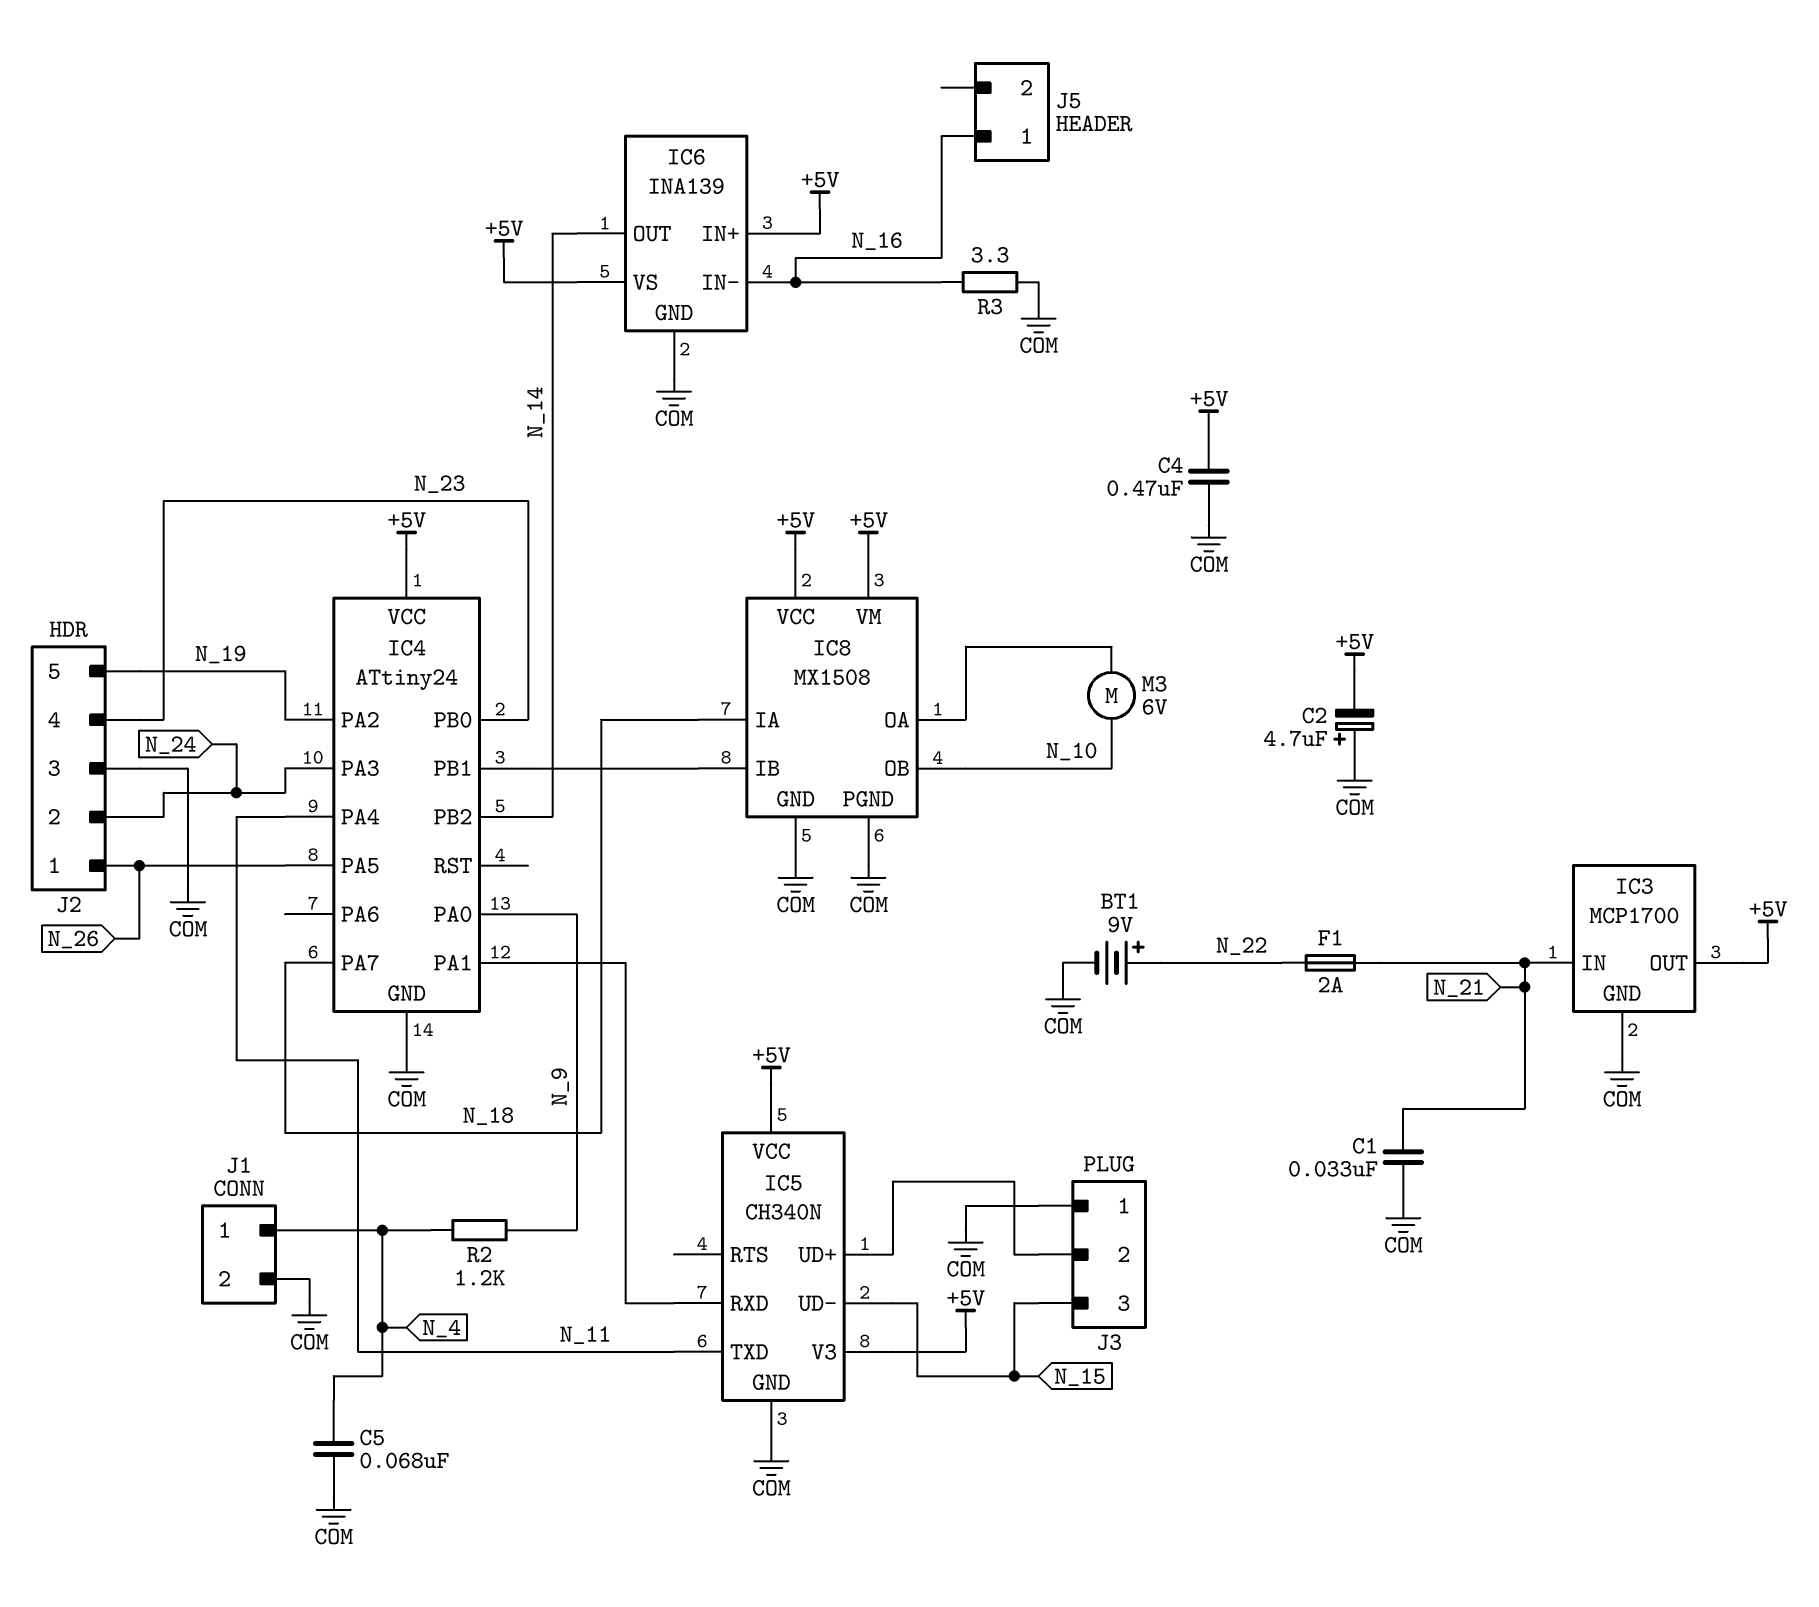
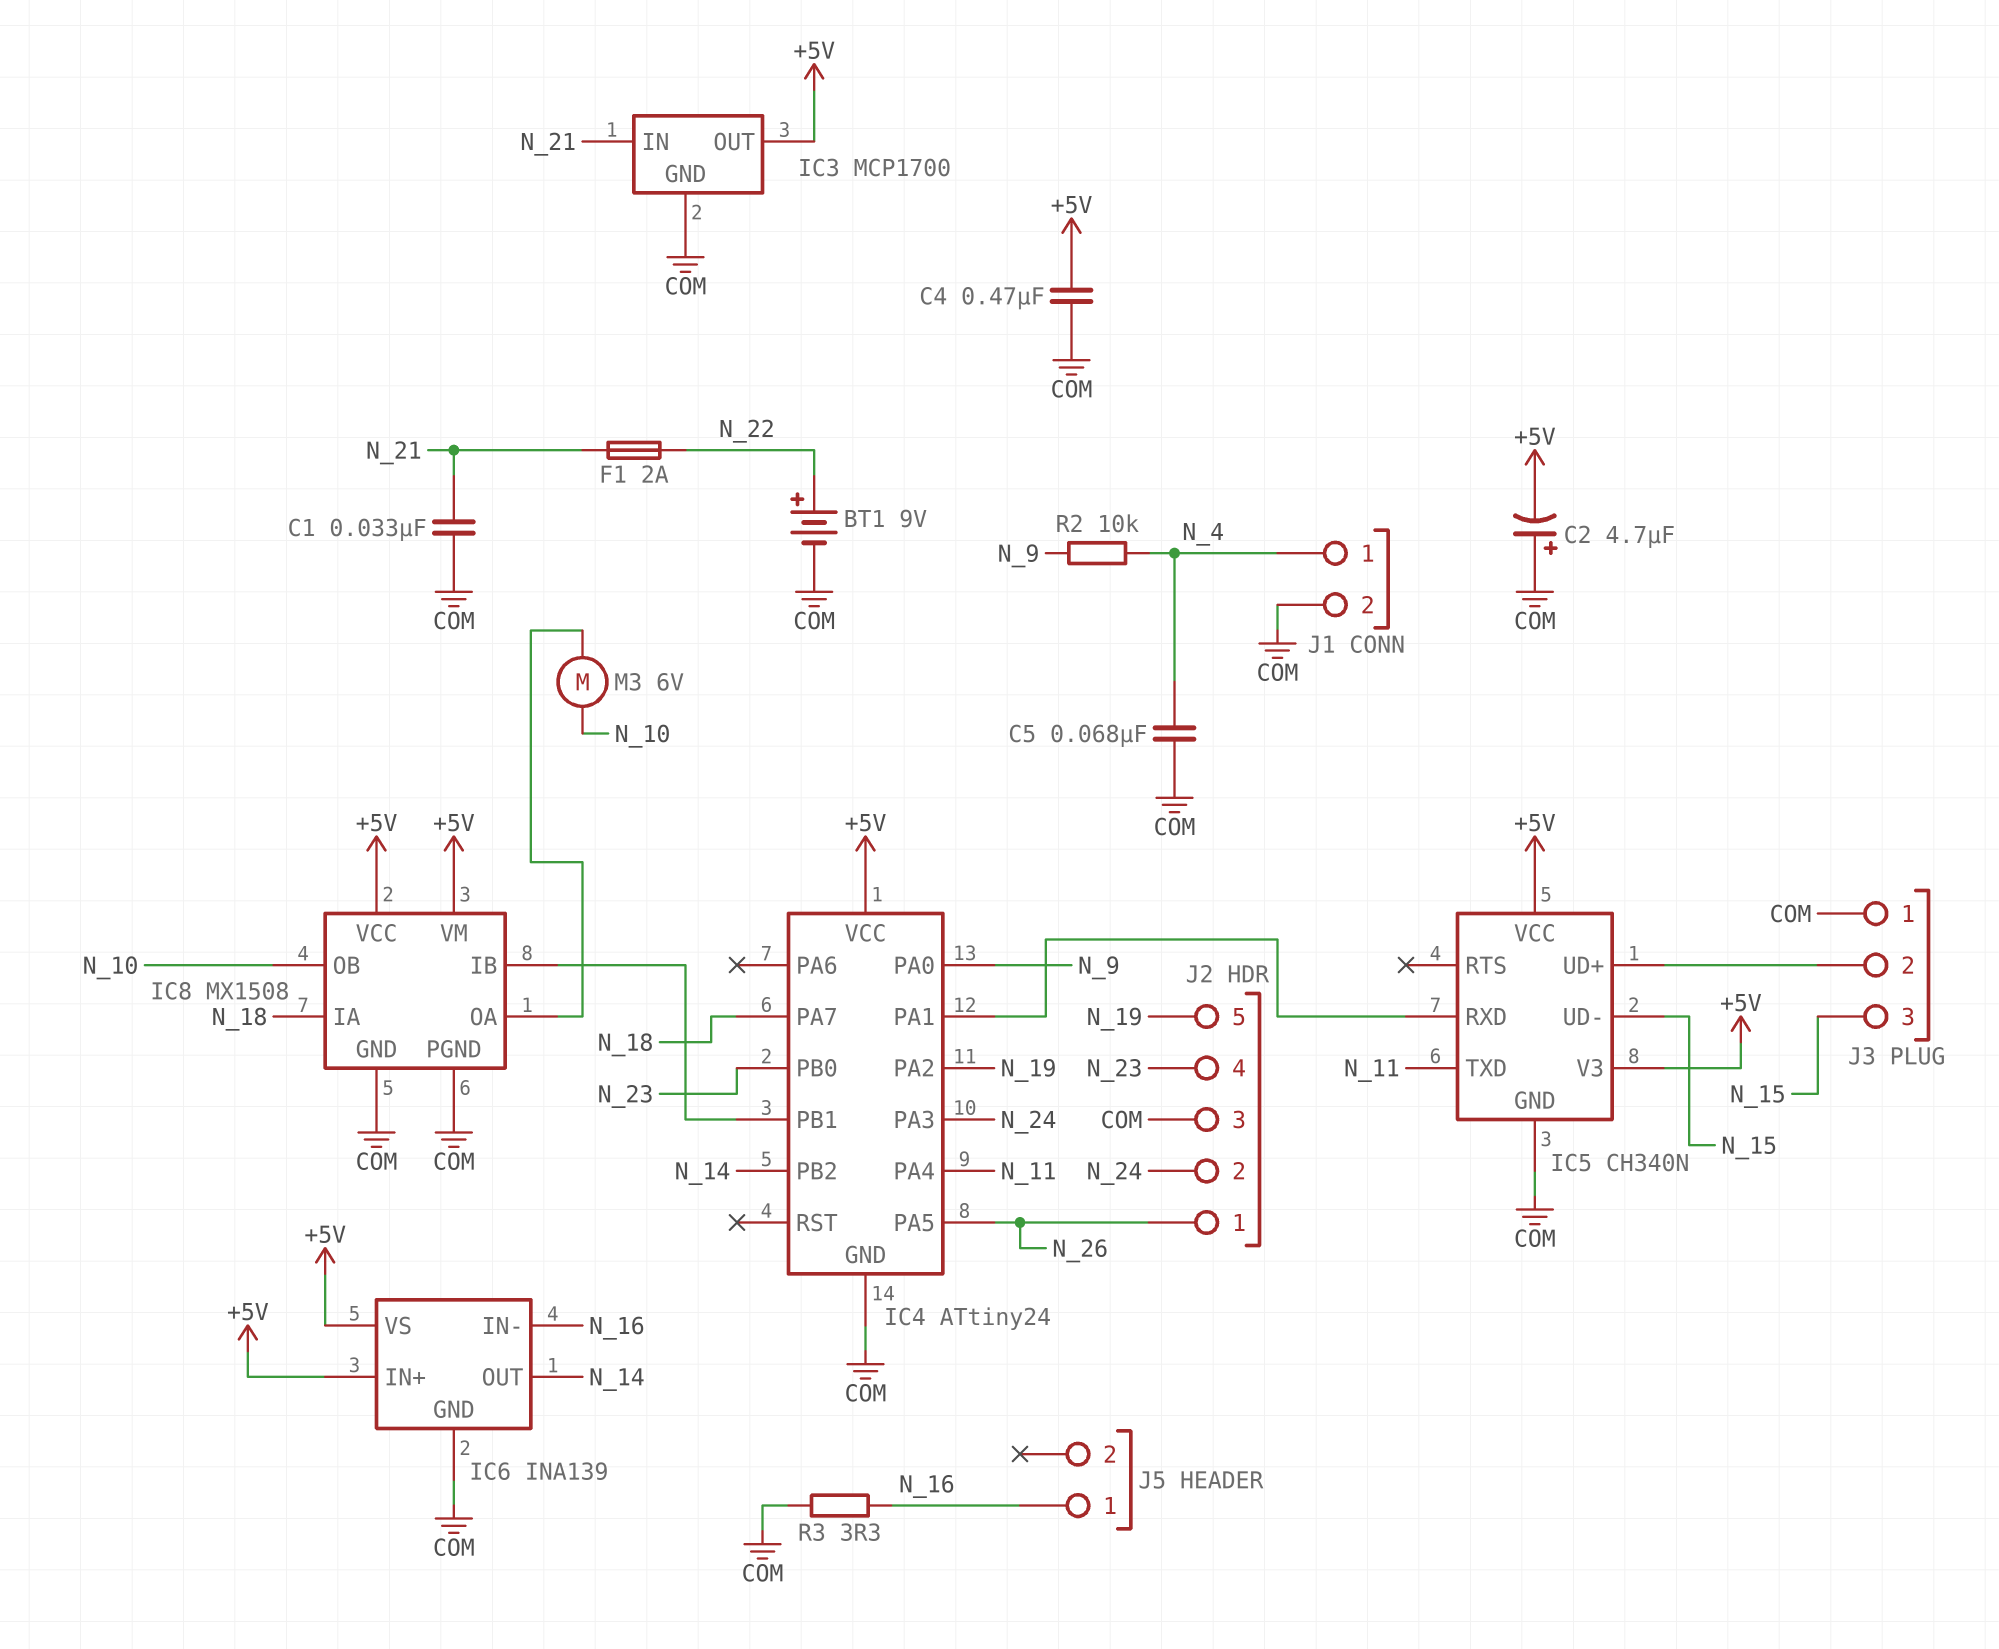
R2: 1.2k (N_4, N_9) -> 10k (N_4, N_9)

